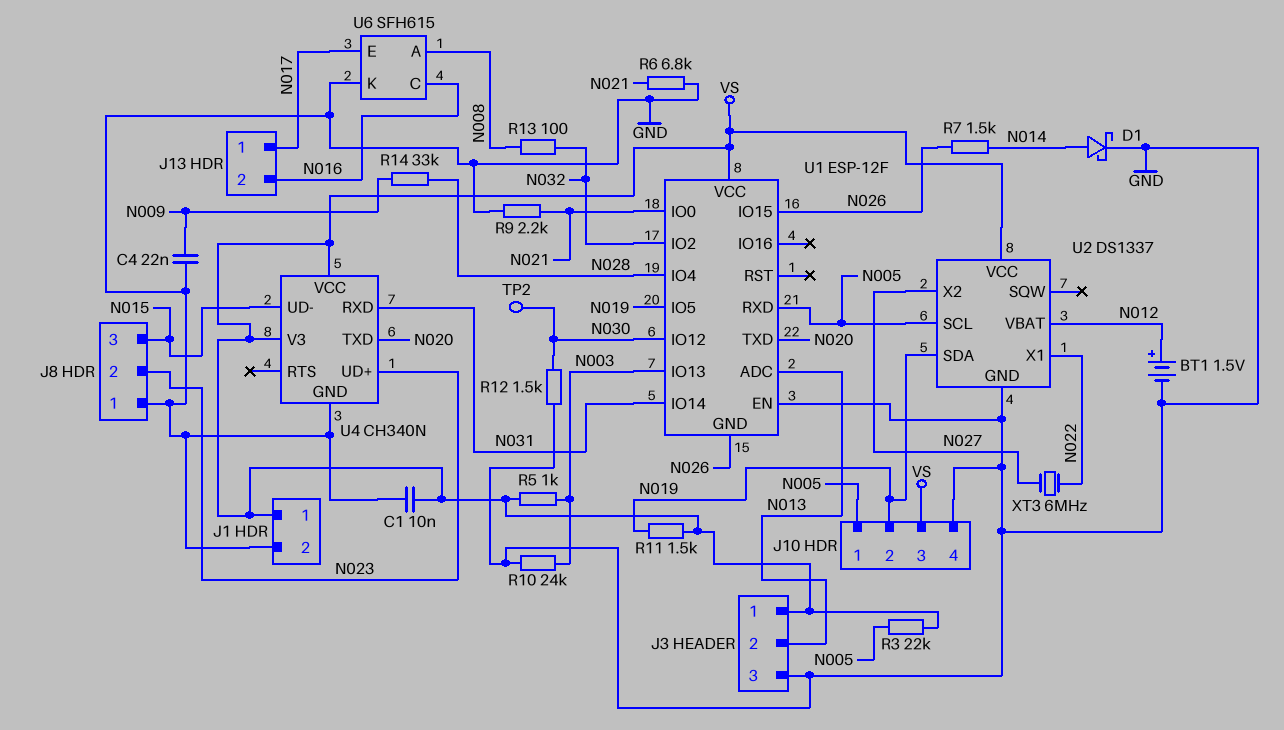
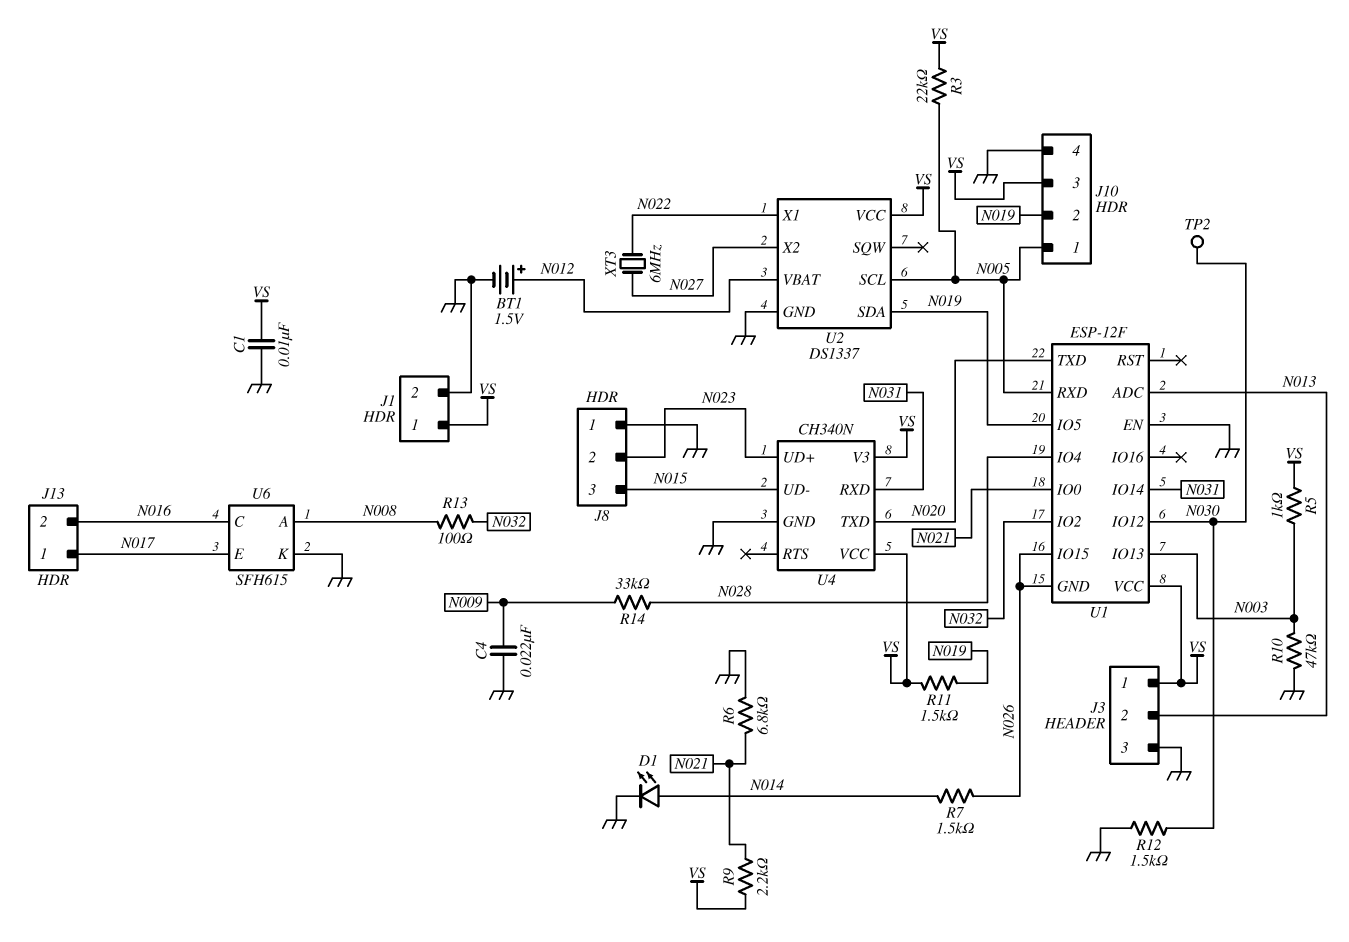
D1: schottky (A N014, K GND) -> LED (A N014, K GND)
R9: 2.2k (GND, N021) -> 2.2k (N021, VS)
R10: 24k (GND, N003) -> 47k (GND, N003)

